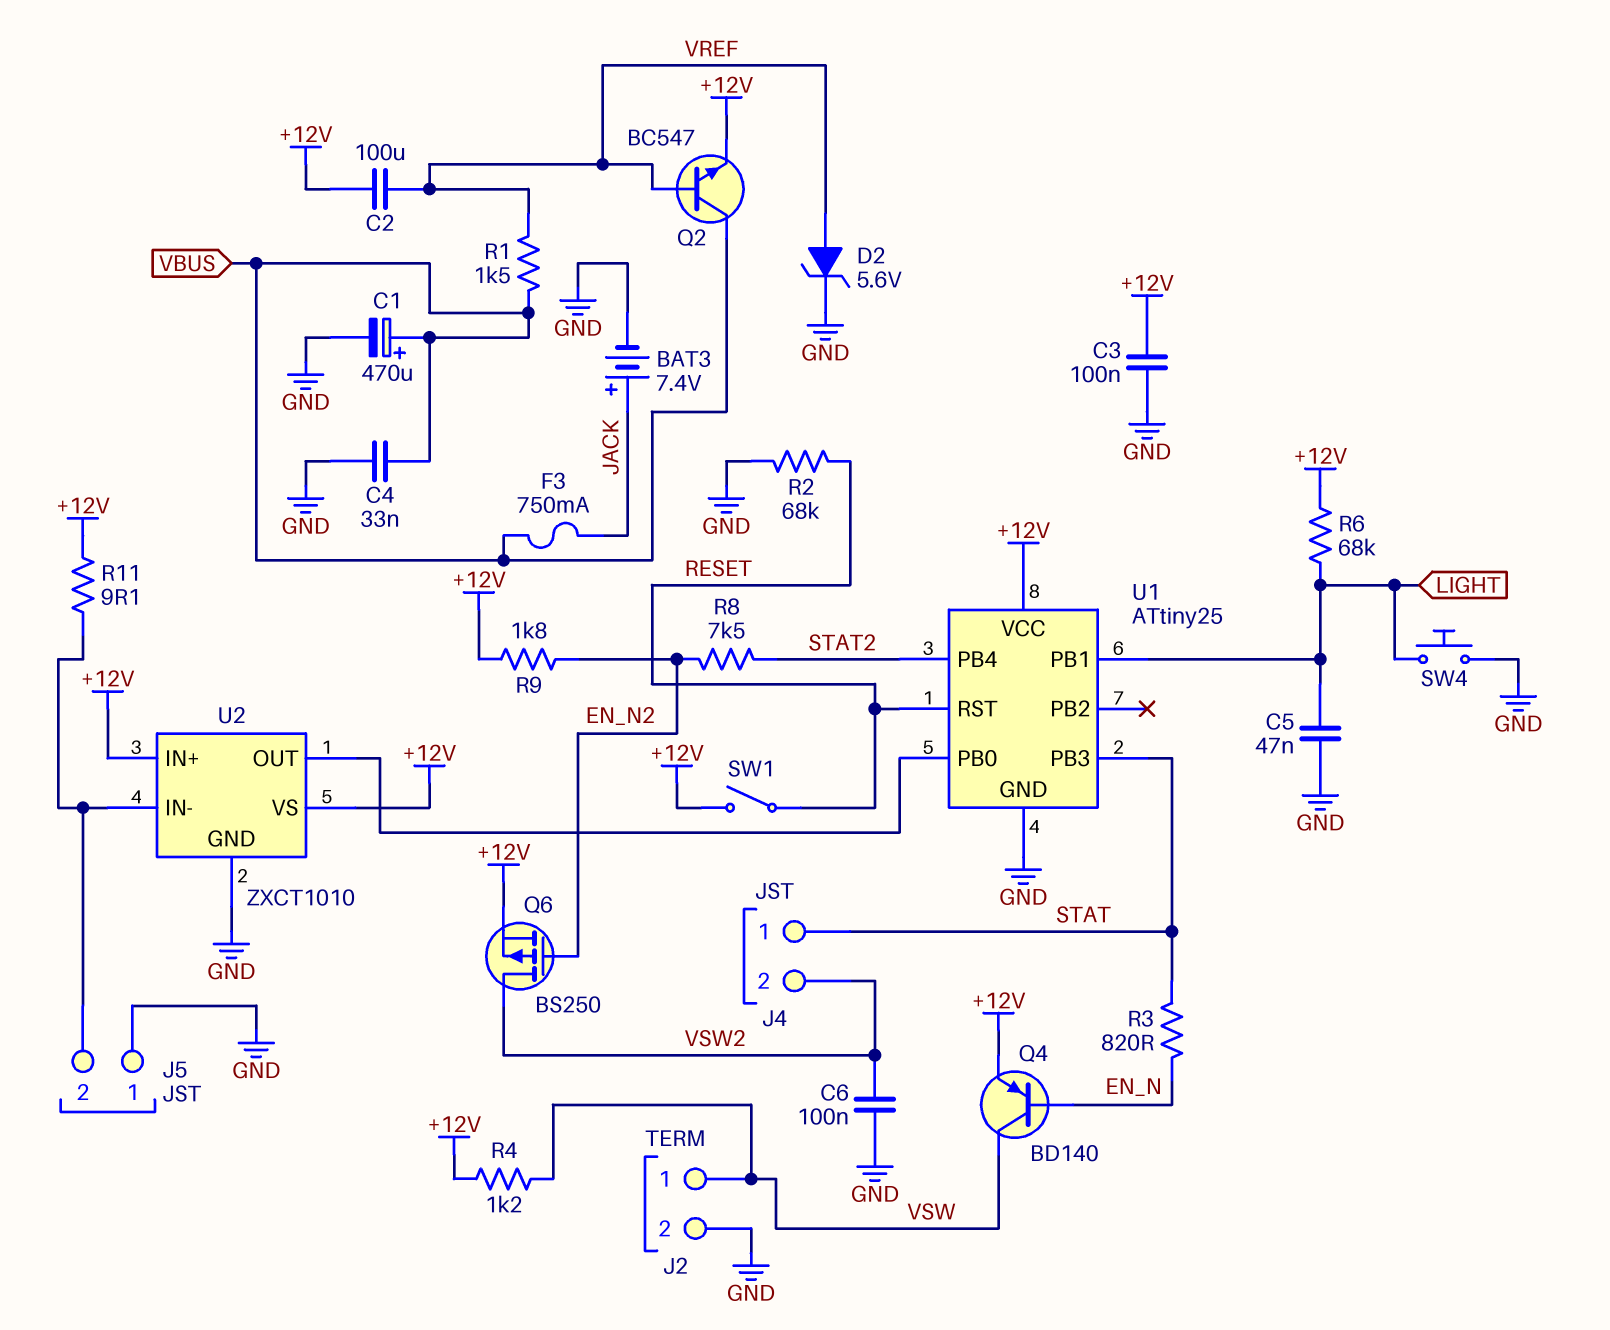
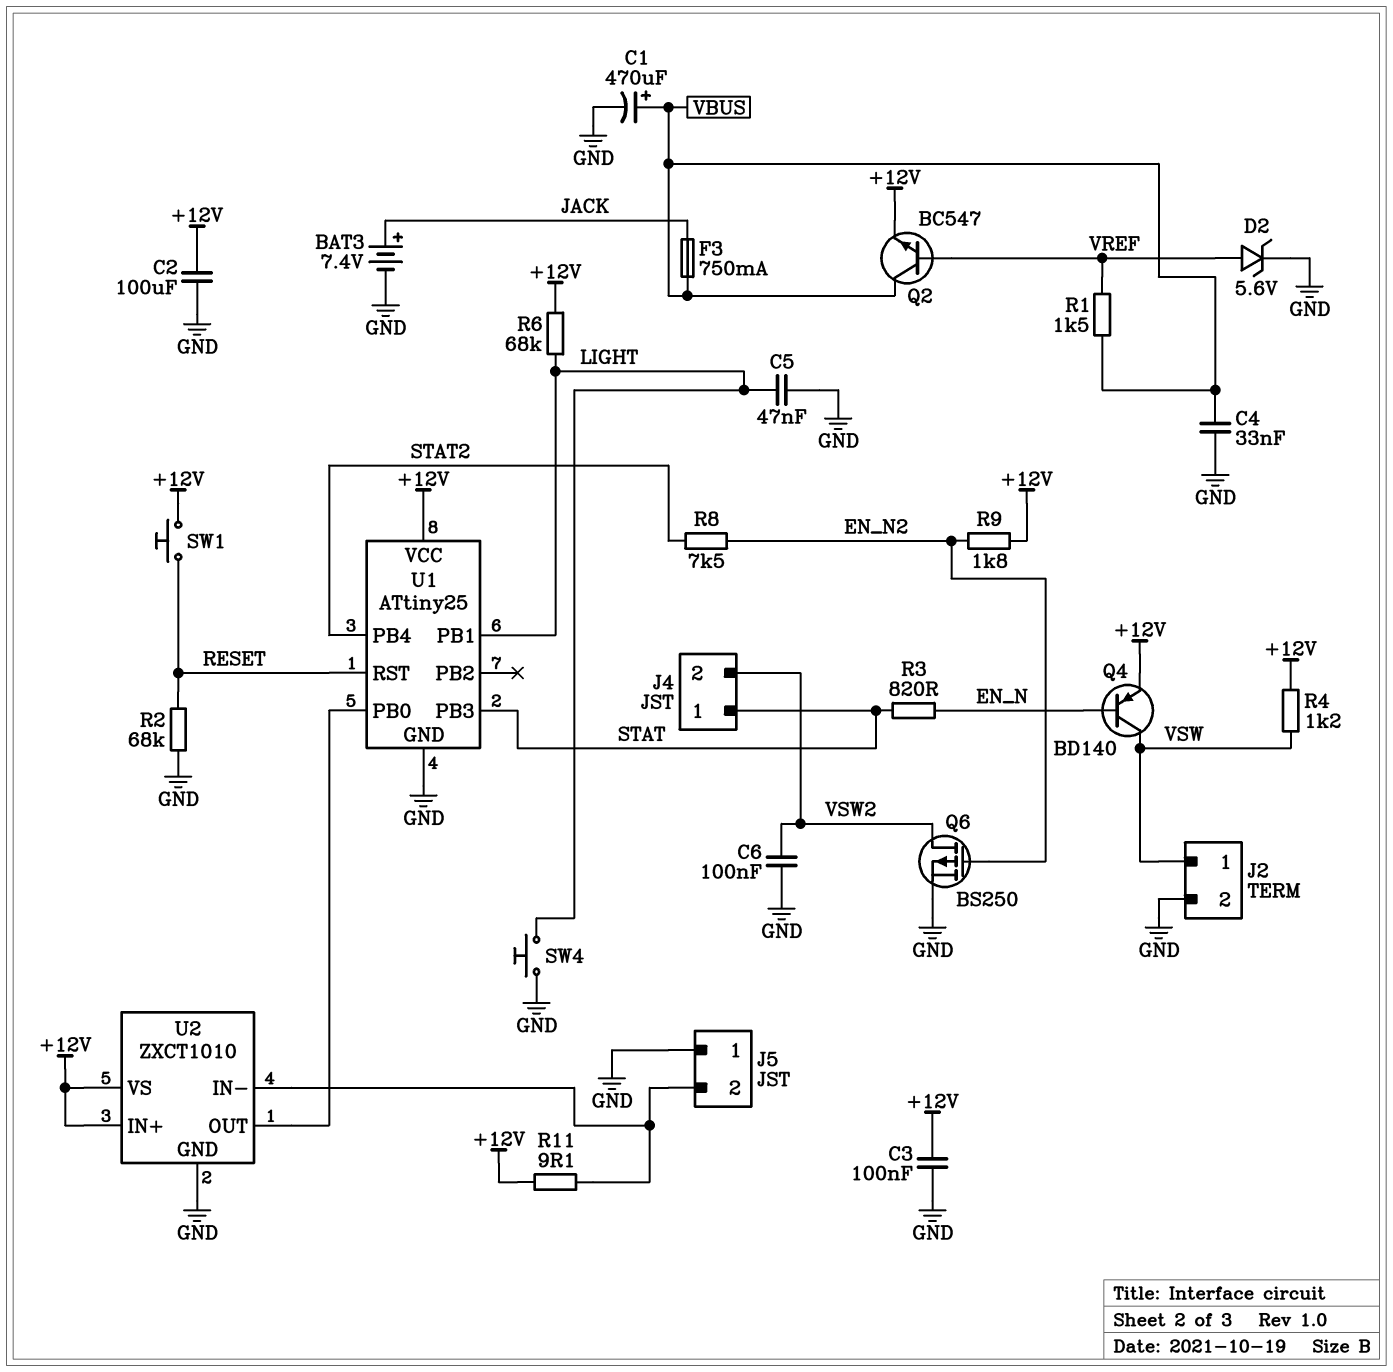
C2: 100uF (+12V, VREF) -> 100uF (+12V, GND)
Q6: PMOS BS250 (G EN_N2, D VSW2, S +12V) -> PMOS BS250 (G EN_N2, D VSW2, S GND)
SW1: switch (+12V, RESET) -> button (+12V, RESET)

